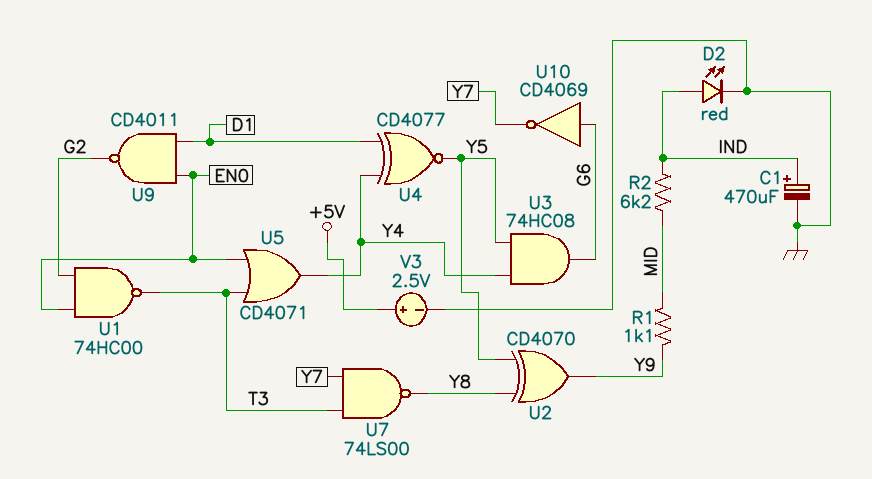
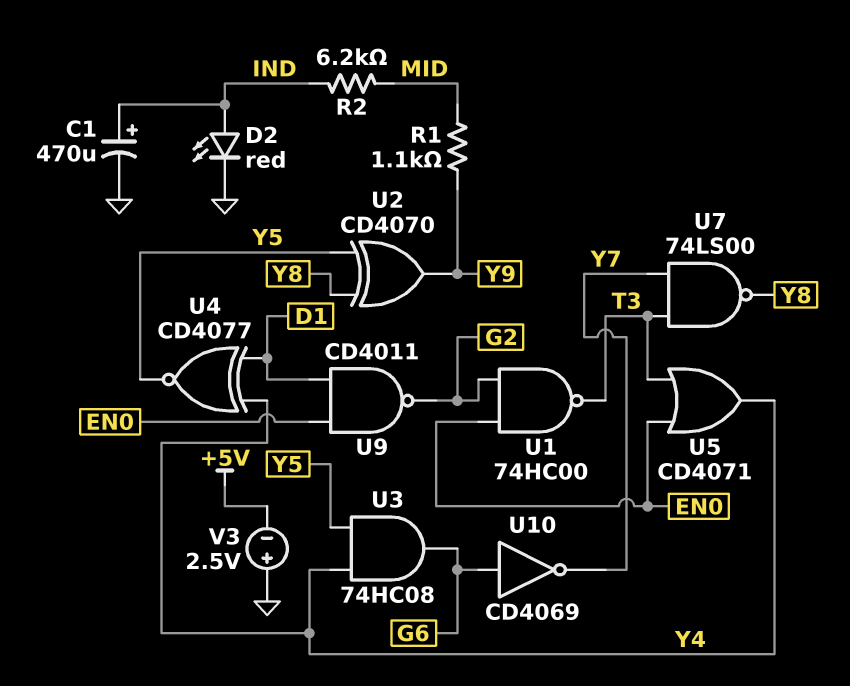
V3: 2.5V (plus +5V, minus GND) -> 2.5V (plus GND, minus +5V)

